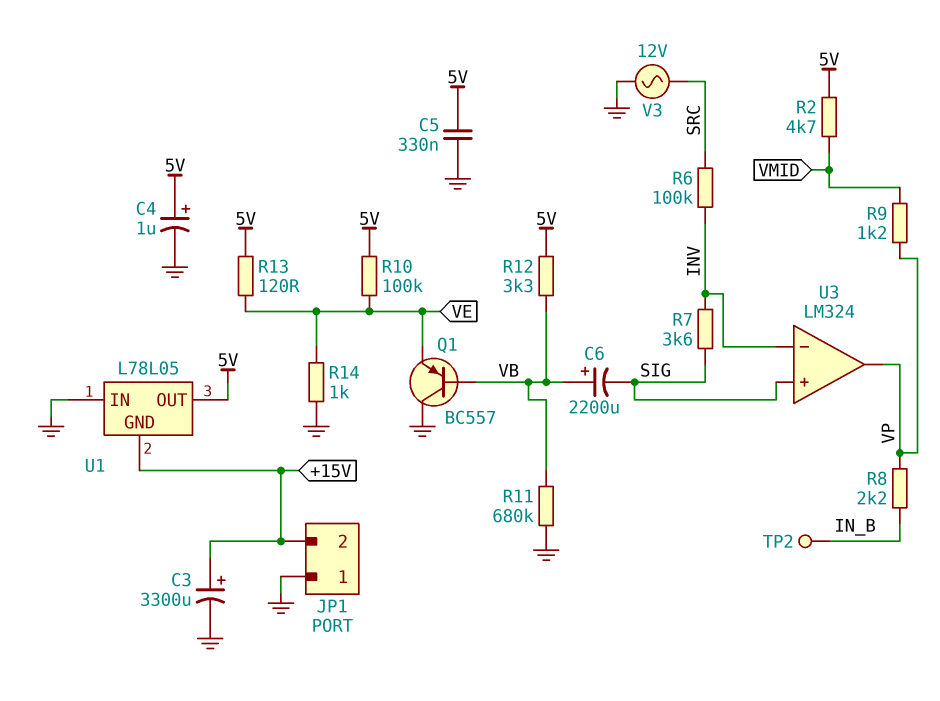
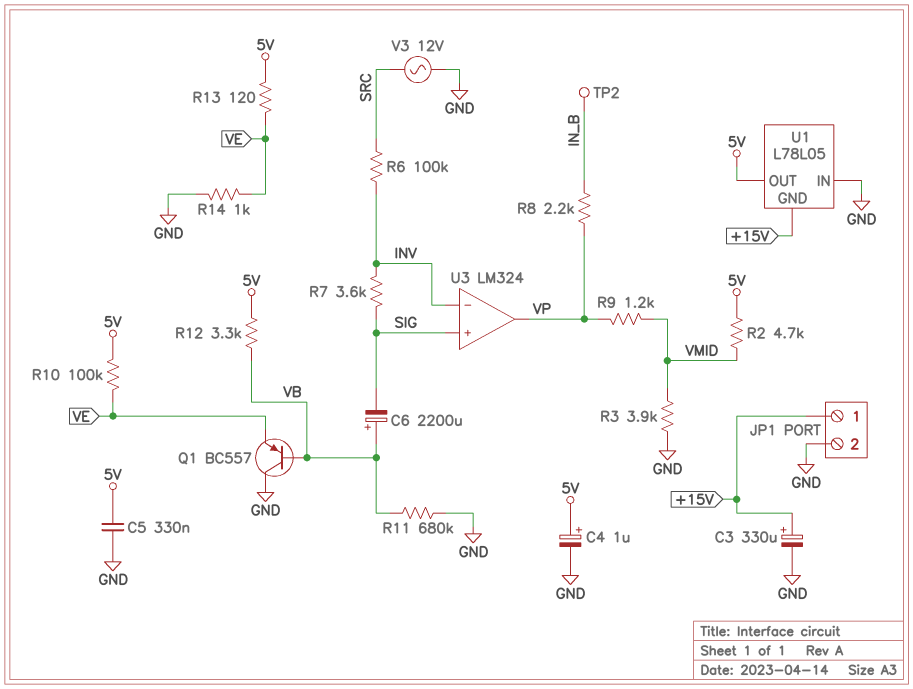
C3: 3300uF (plus +15V, minus GND) -> 330uF (plus +15V, minus GND)
JP1 pin 1: GND -> +15V
JP1 pin 2: +15V -> GND
R3: none -> 3.9k (GND, VMID)

